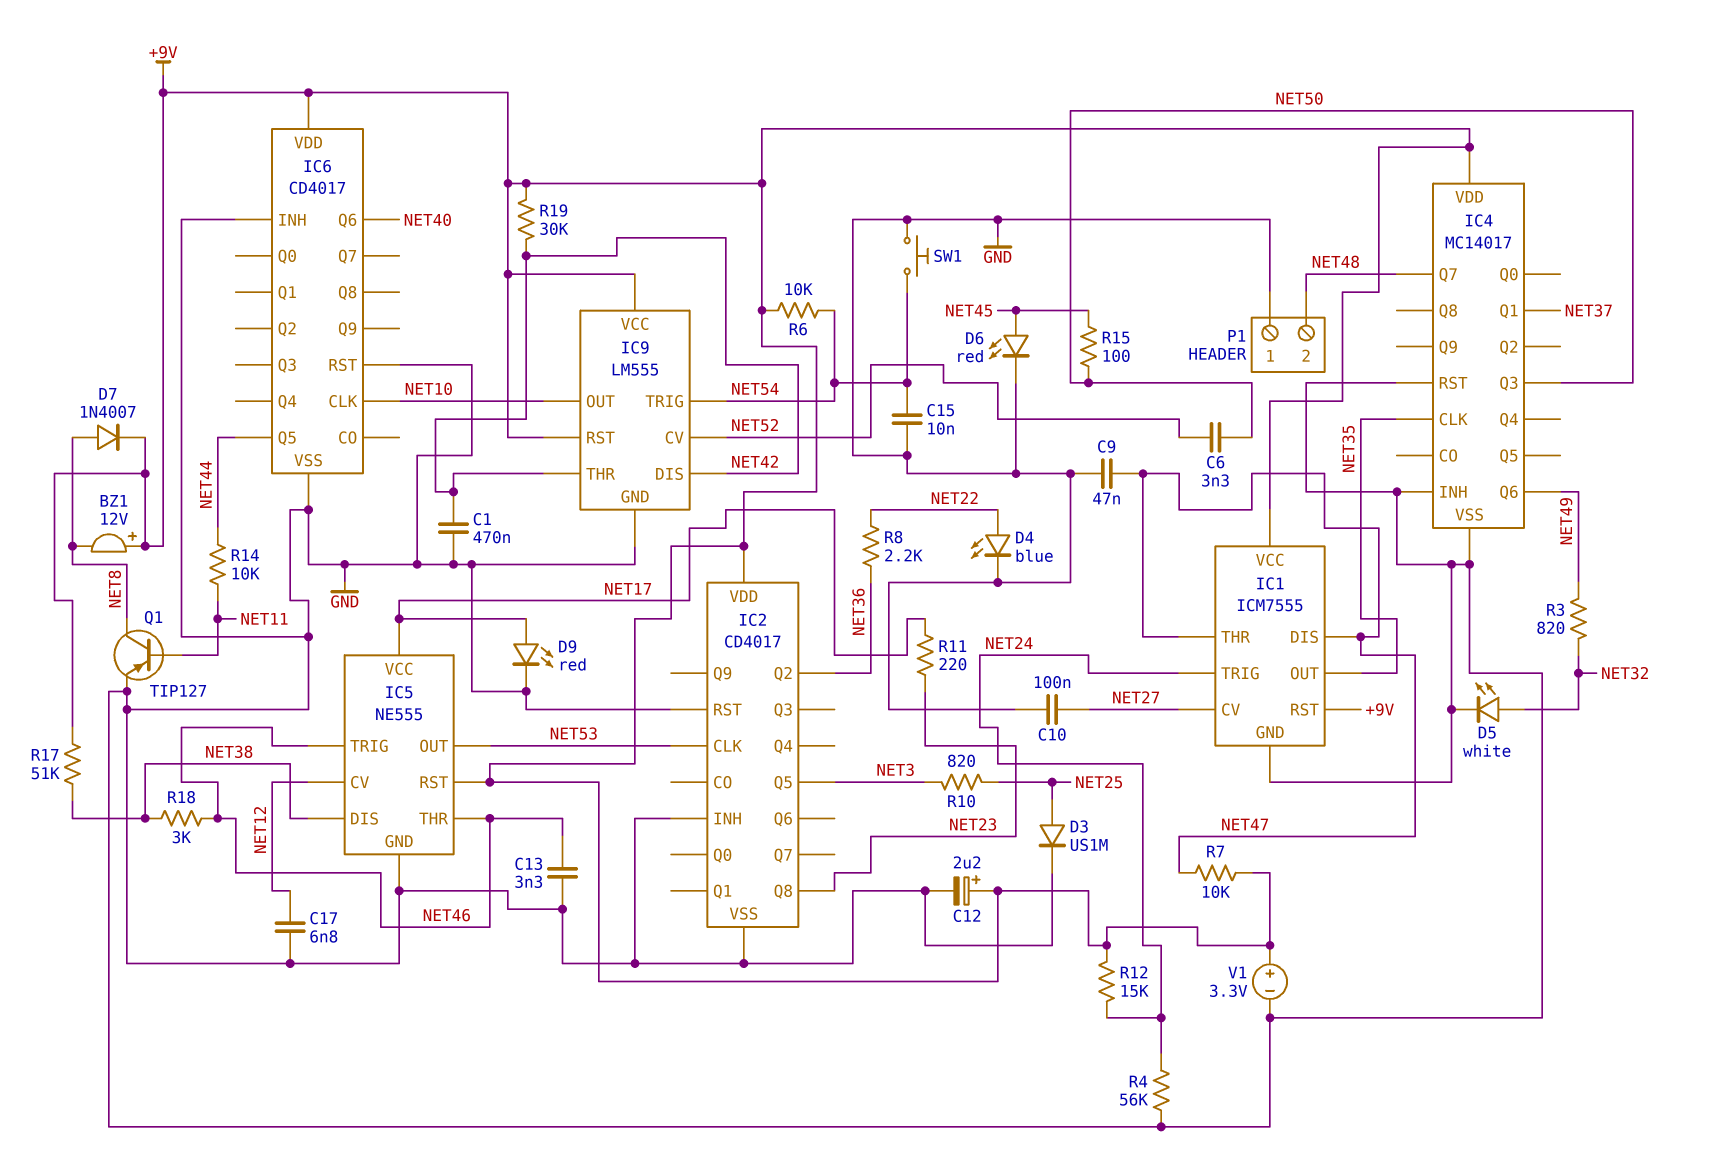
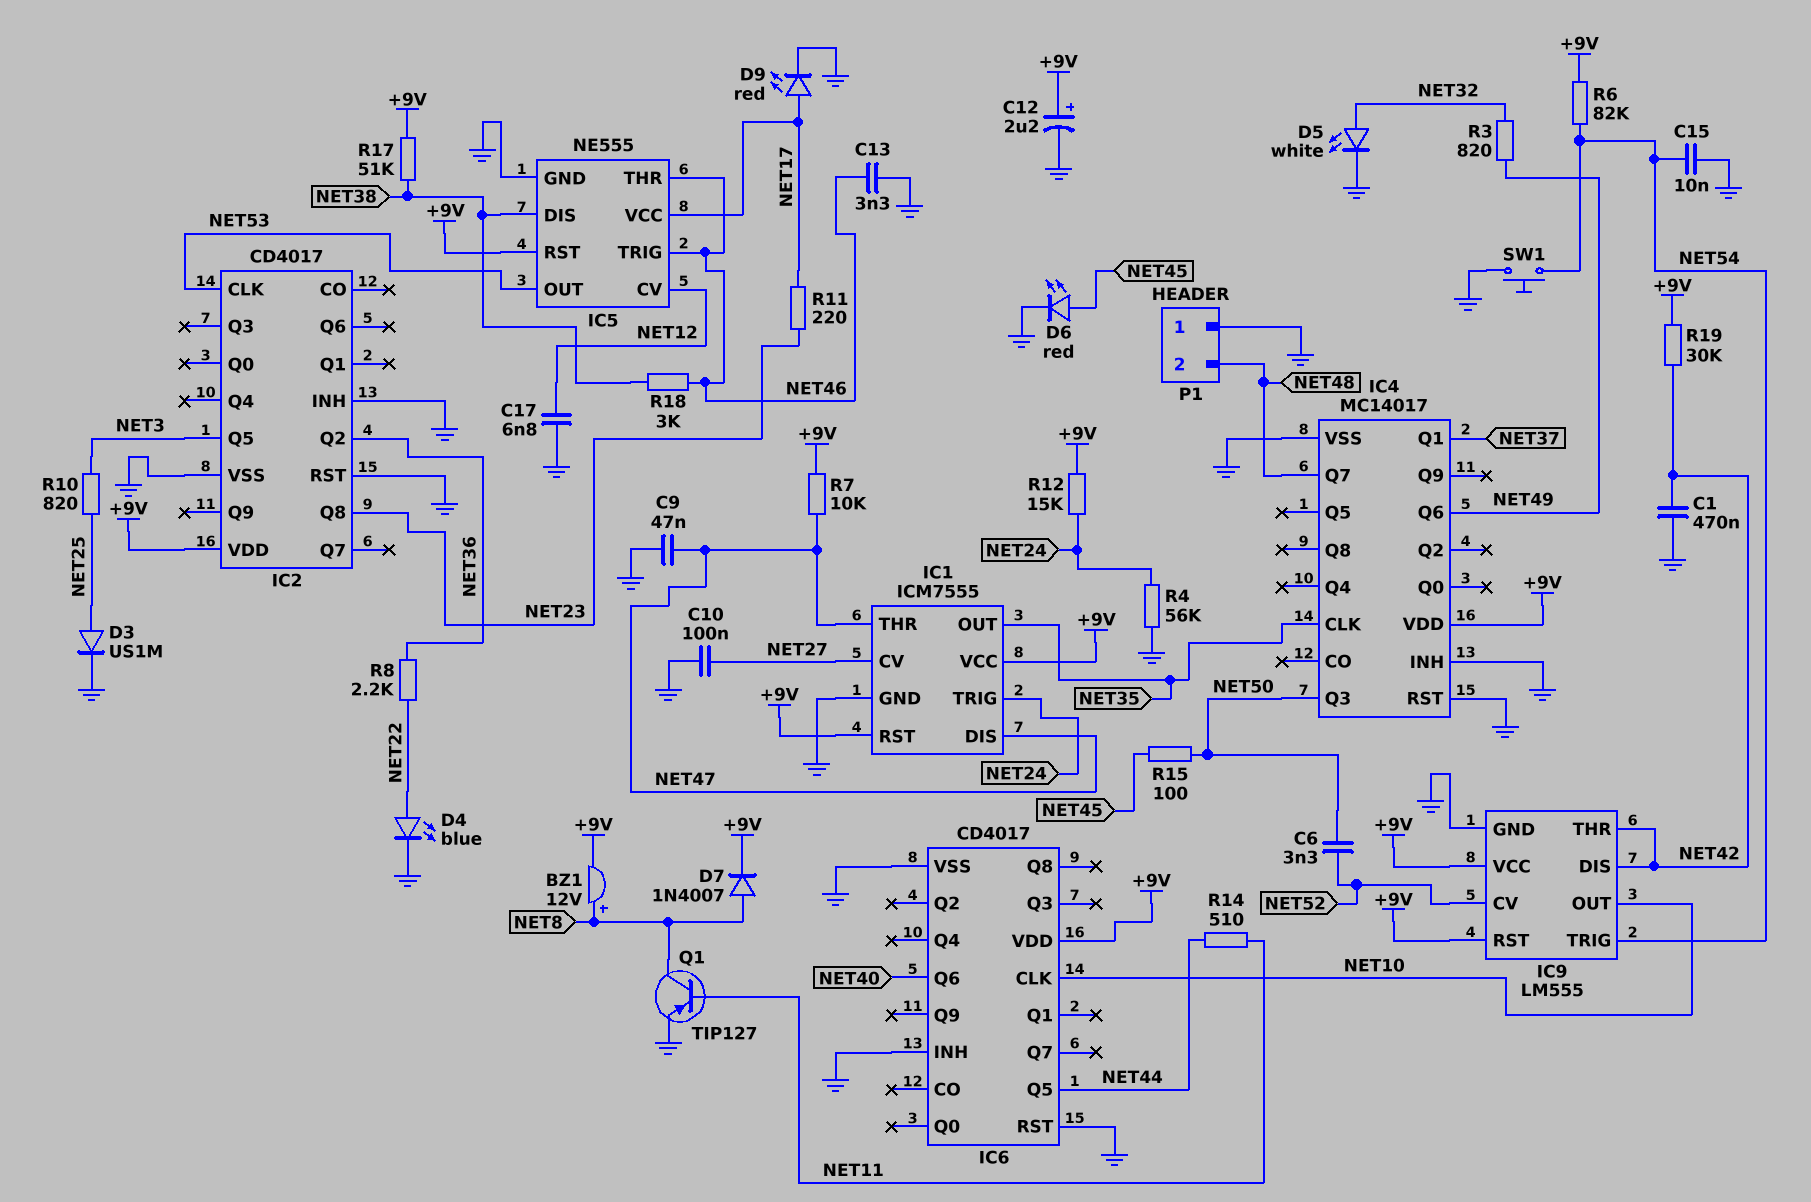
BZ1: buzzer 12V (plus +9V, minus NET8) -> buzzer 12V (plus NET8, minus +9V)
R6: 10k (+9V, NET54) -> 82k (+9V, NET54)
R14: 10k (NET11, NET44) -> 510 (NET11, NET44)
V1: 3.3V (plus +9V, minus GND) -> none

